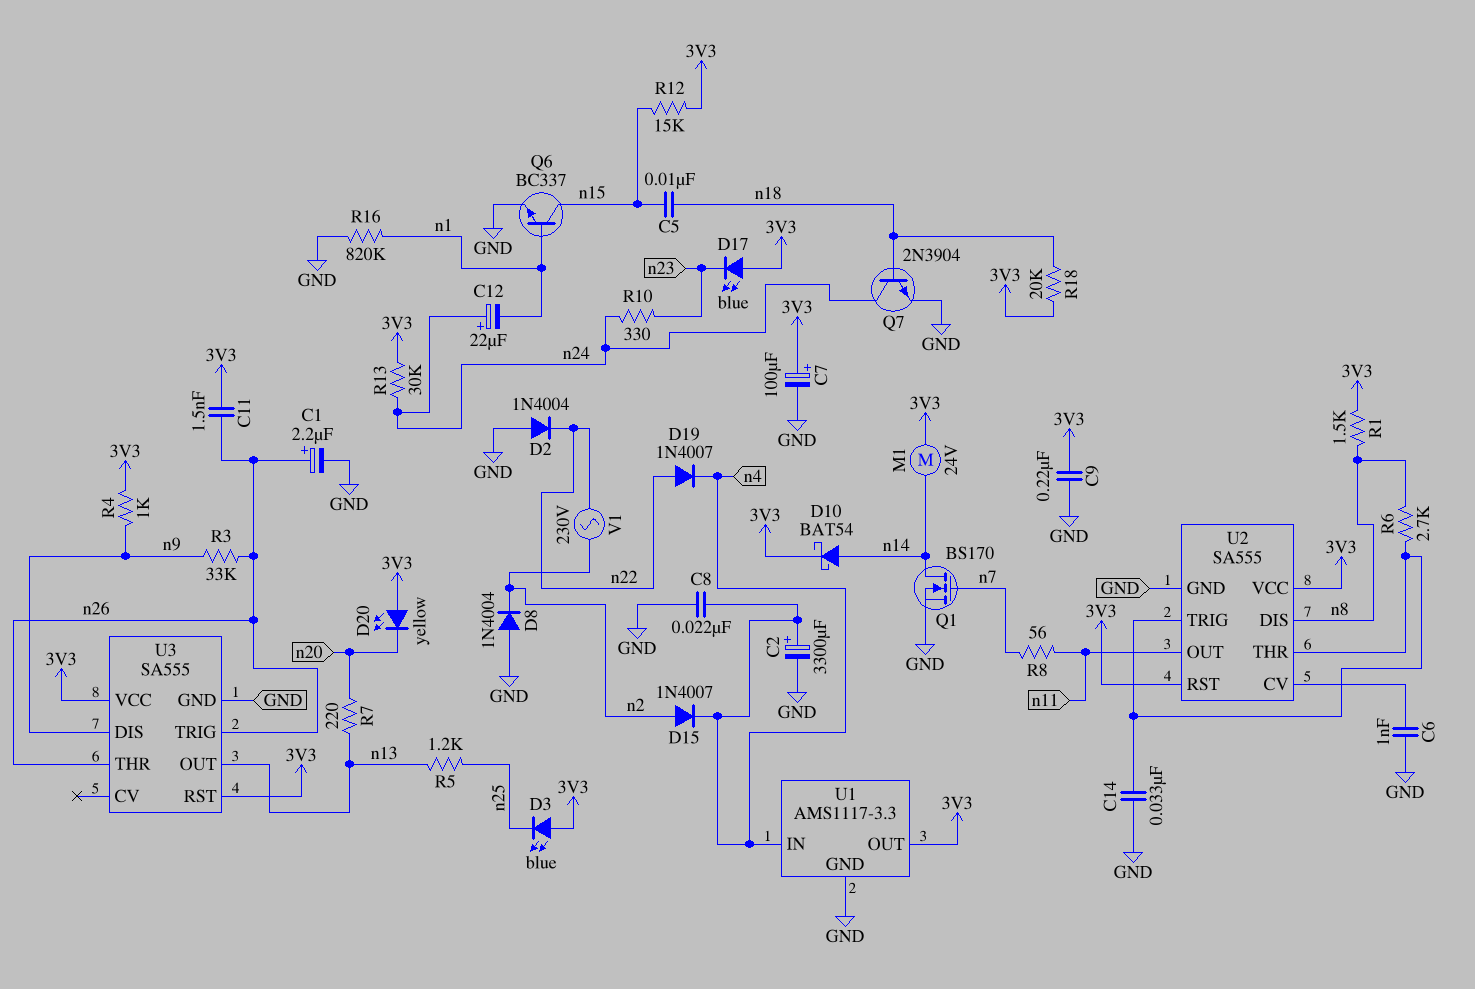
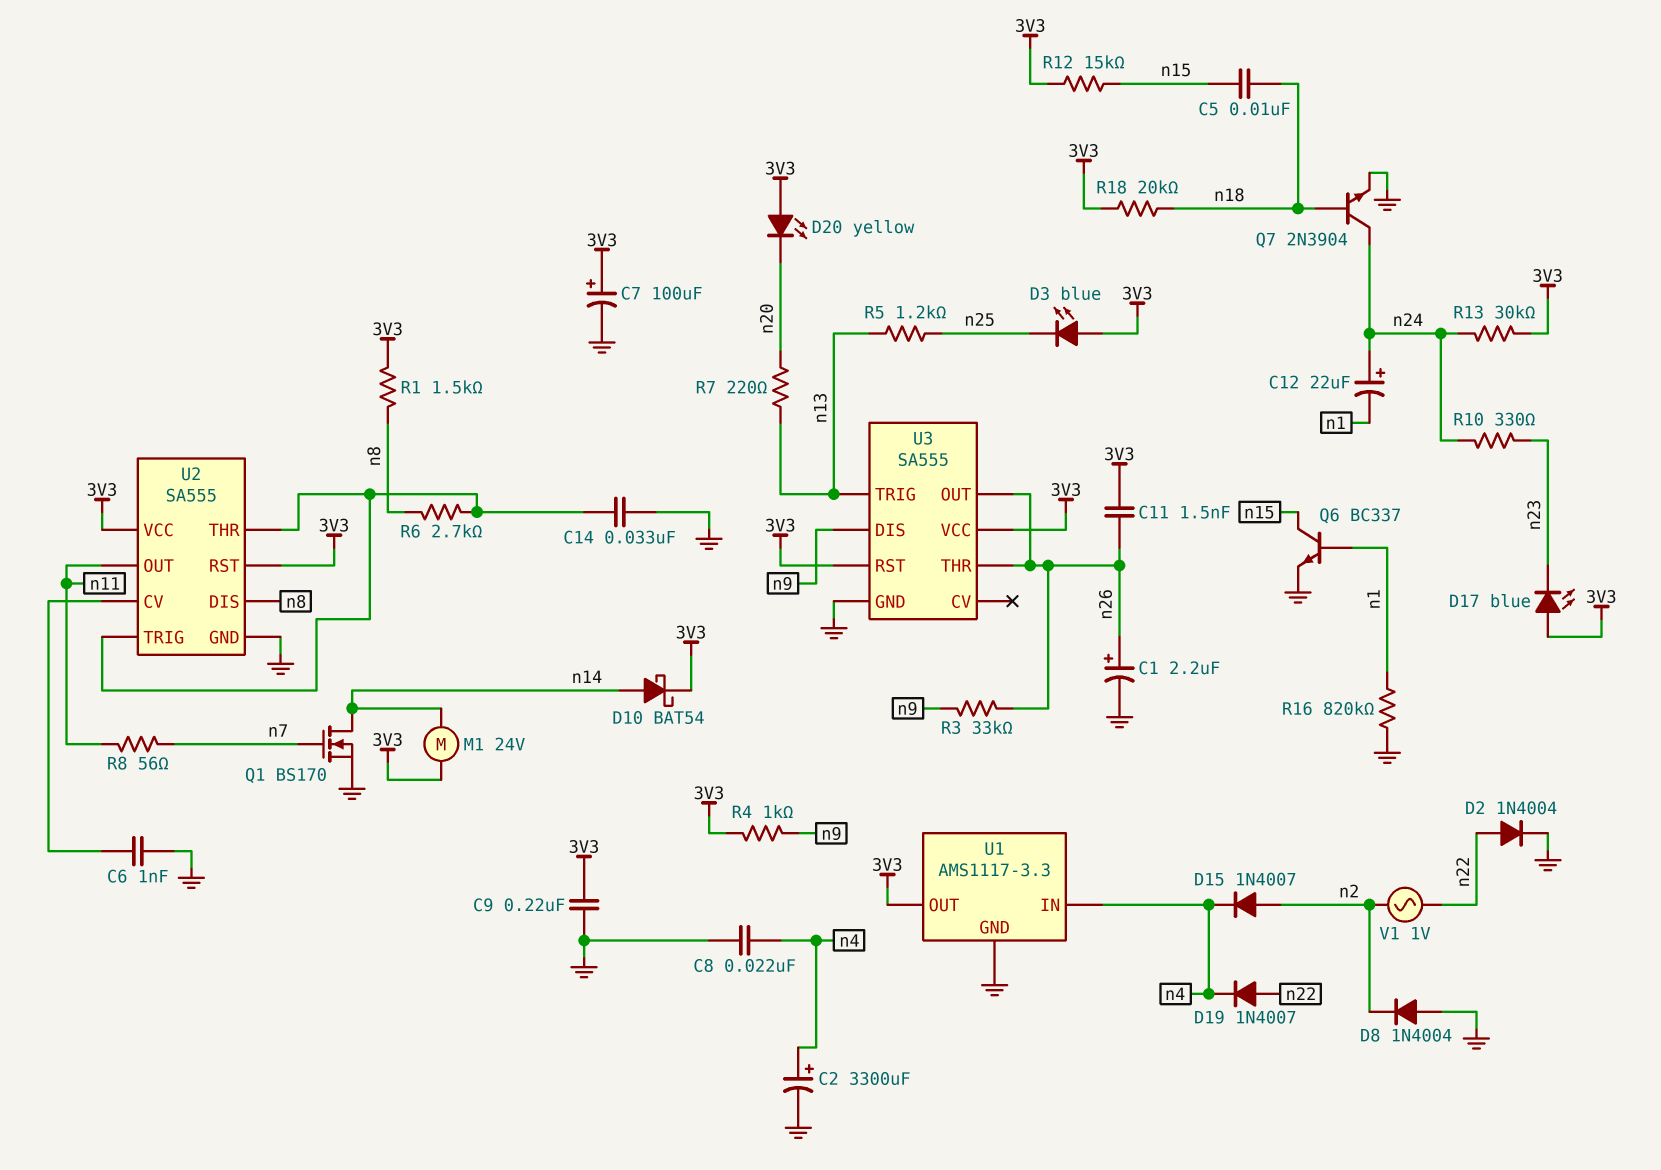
D2: diode 1N4004 (A GND, K n22) -> diode 1N4004 (A n22, K GND)
U3 pin OUT: n13 -> n26
U3 pin TRIG: n26 -> n13
V1: AC 230V (n2, n22) -> AC 1V (n2, n22)

